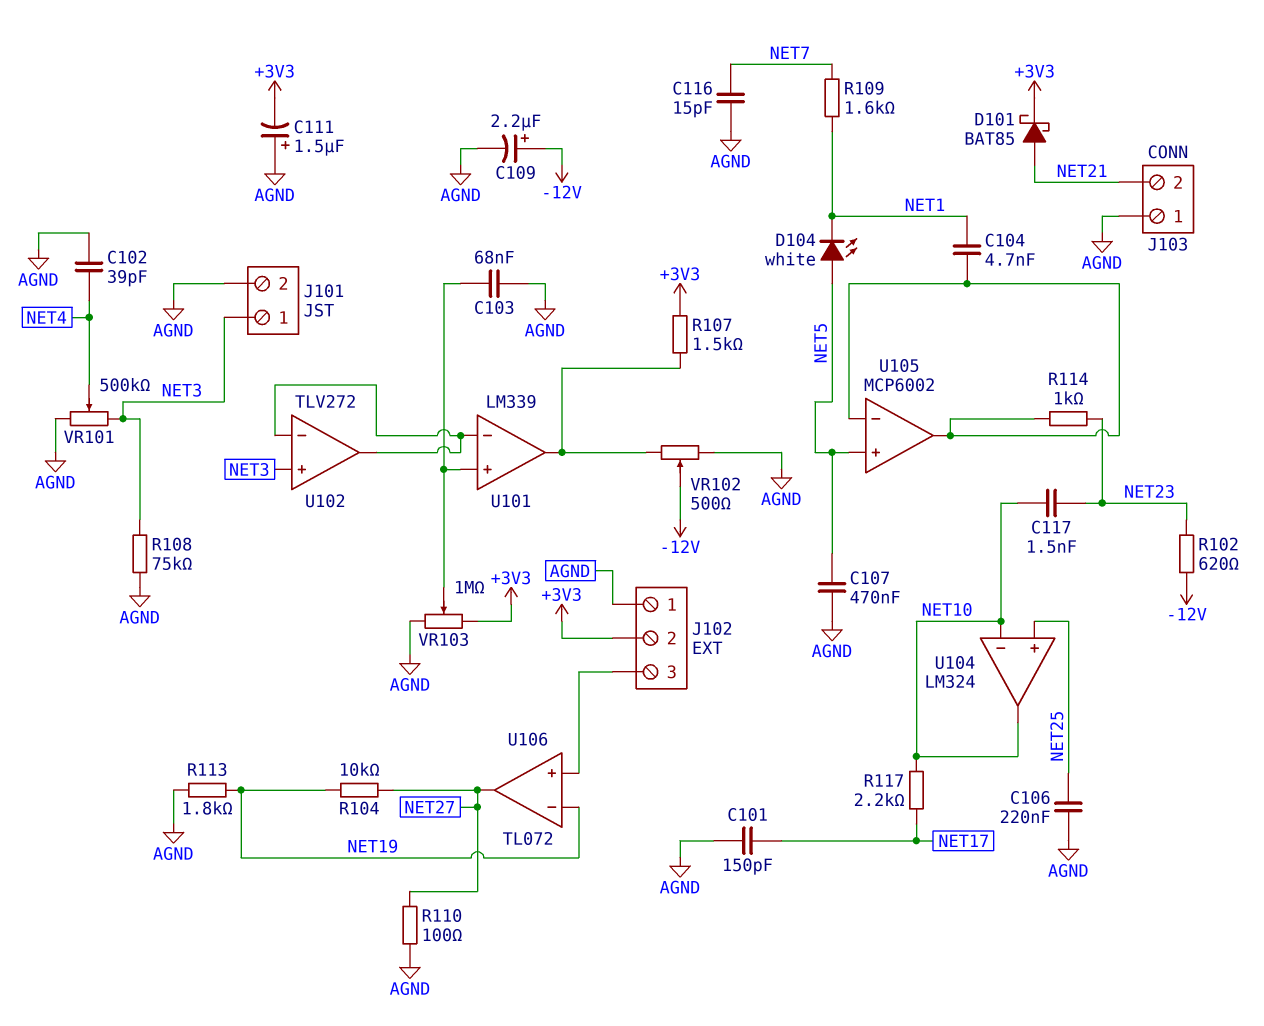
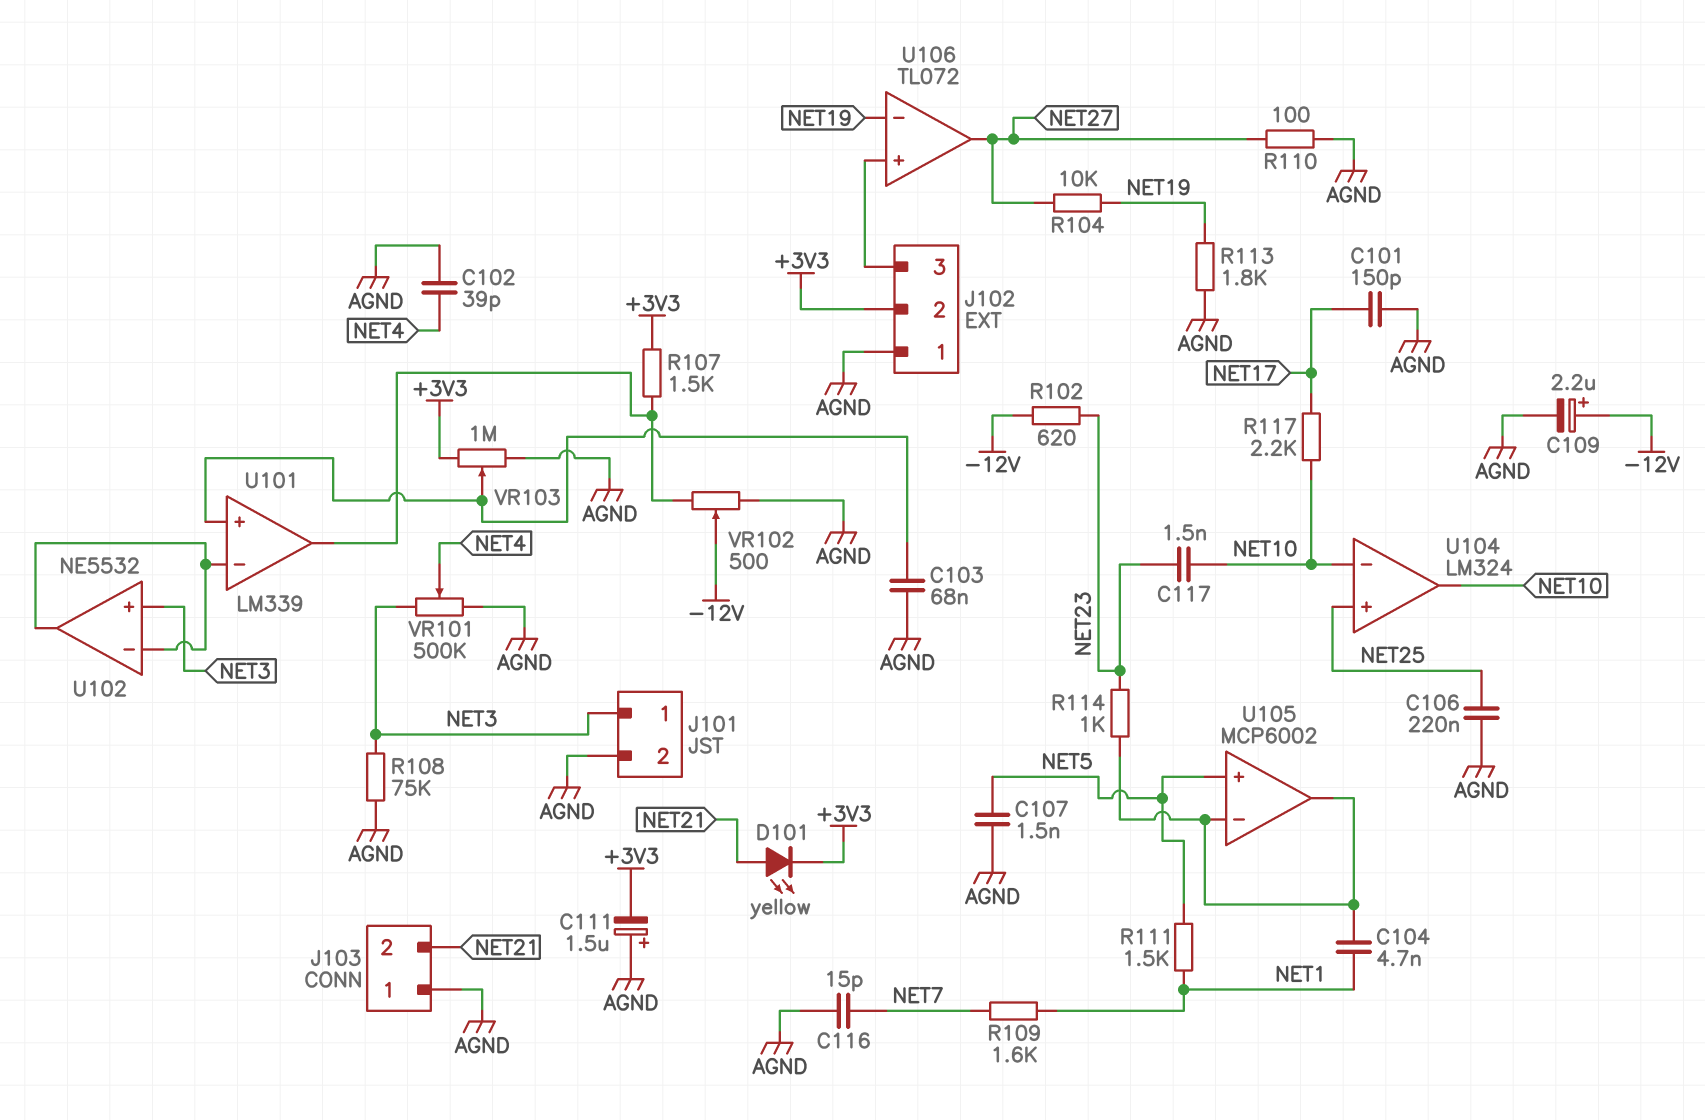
C107: 470nF (AGND, NET5) -> 1.5nF (AGND, NET5)
D101: schottky BAT85 (A NET21, K +3V3) -> LED yellow (A NET21, K +3V3)
D104: LED white (A NET5, K NET1) -> none
R111: none -> 1.5k (NET1, NET5)
U102: TLV272 -> NE5532

